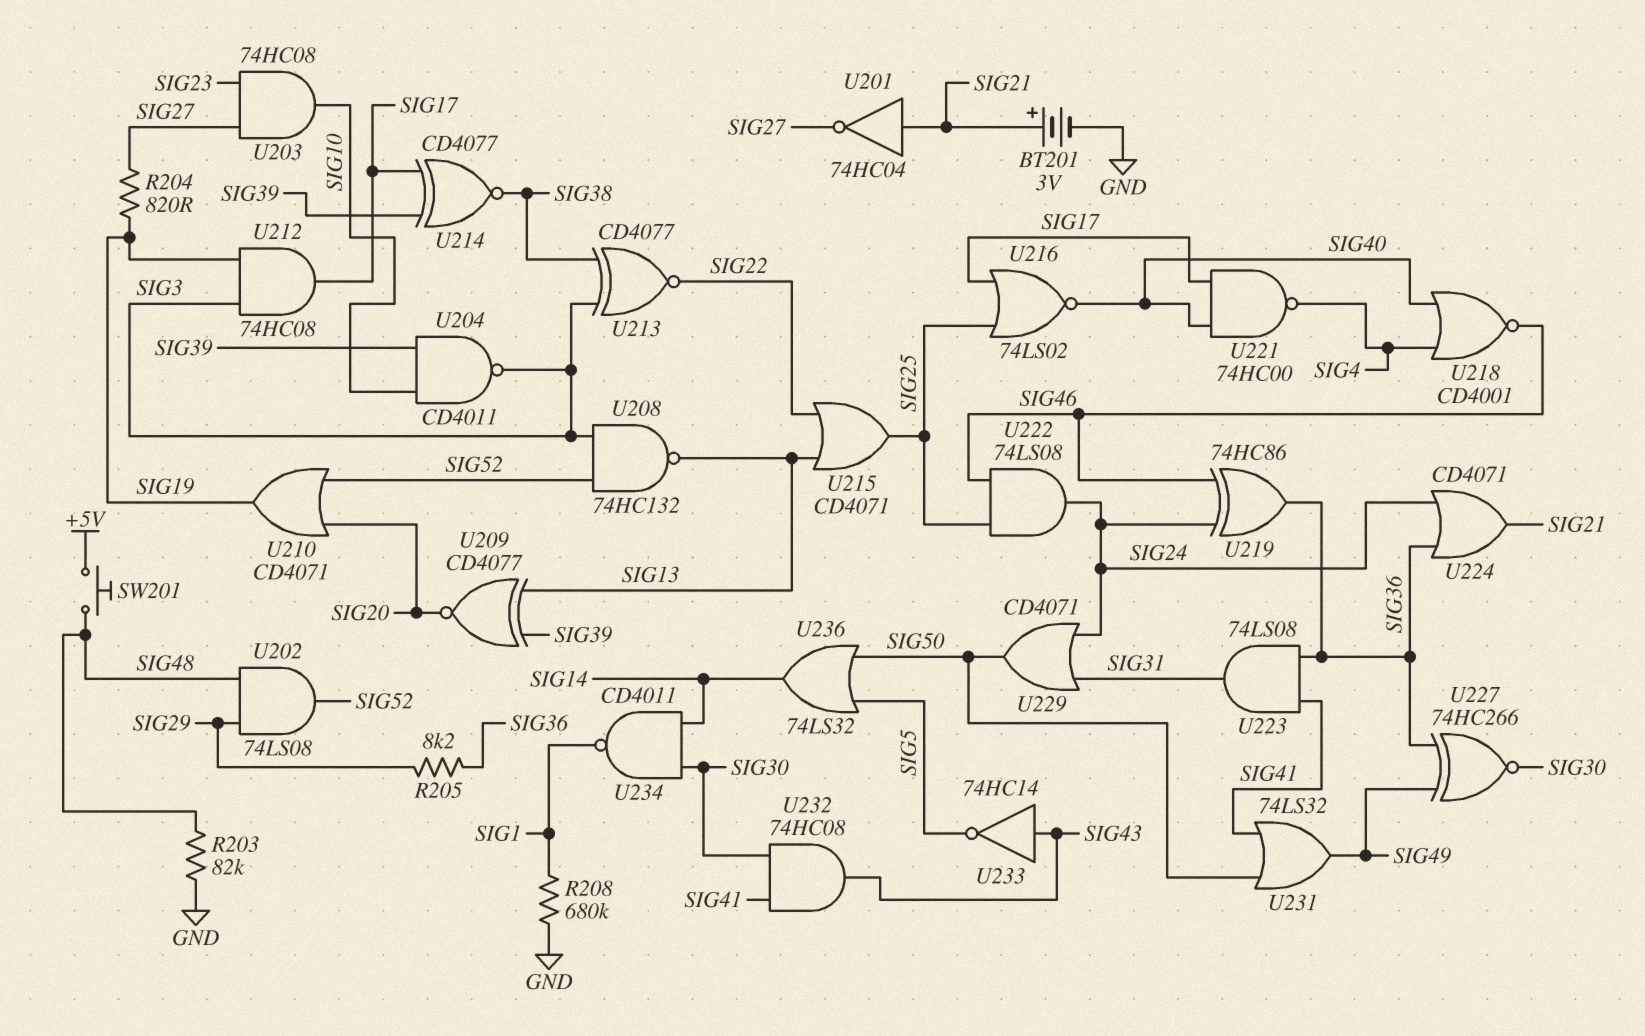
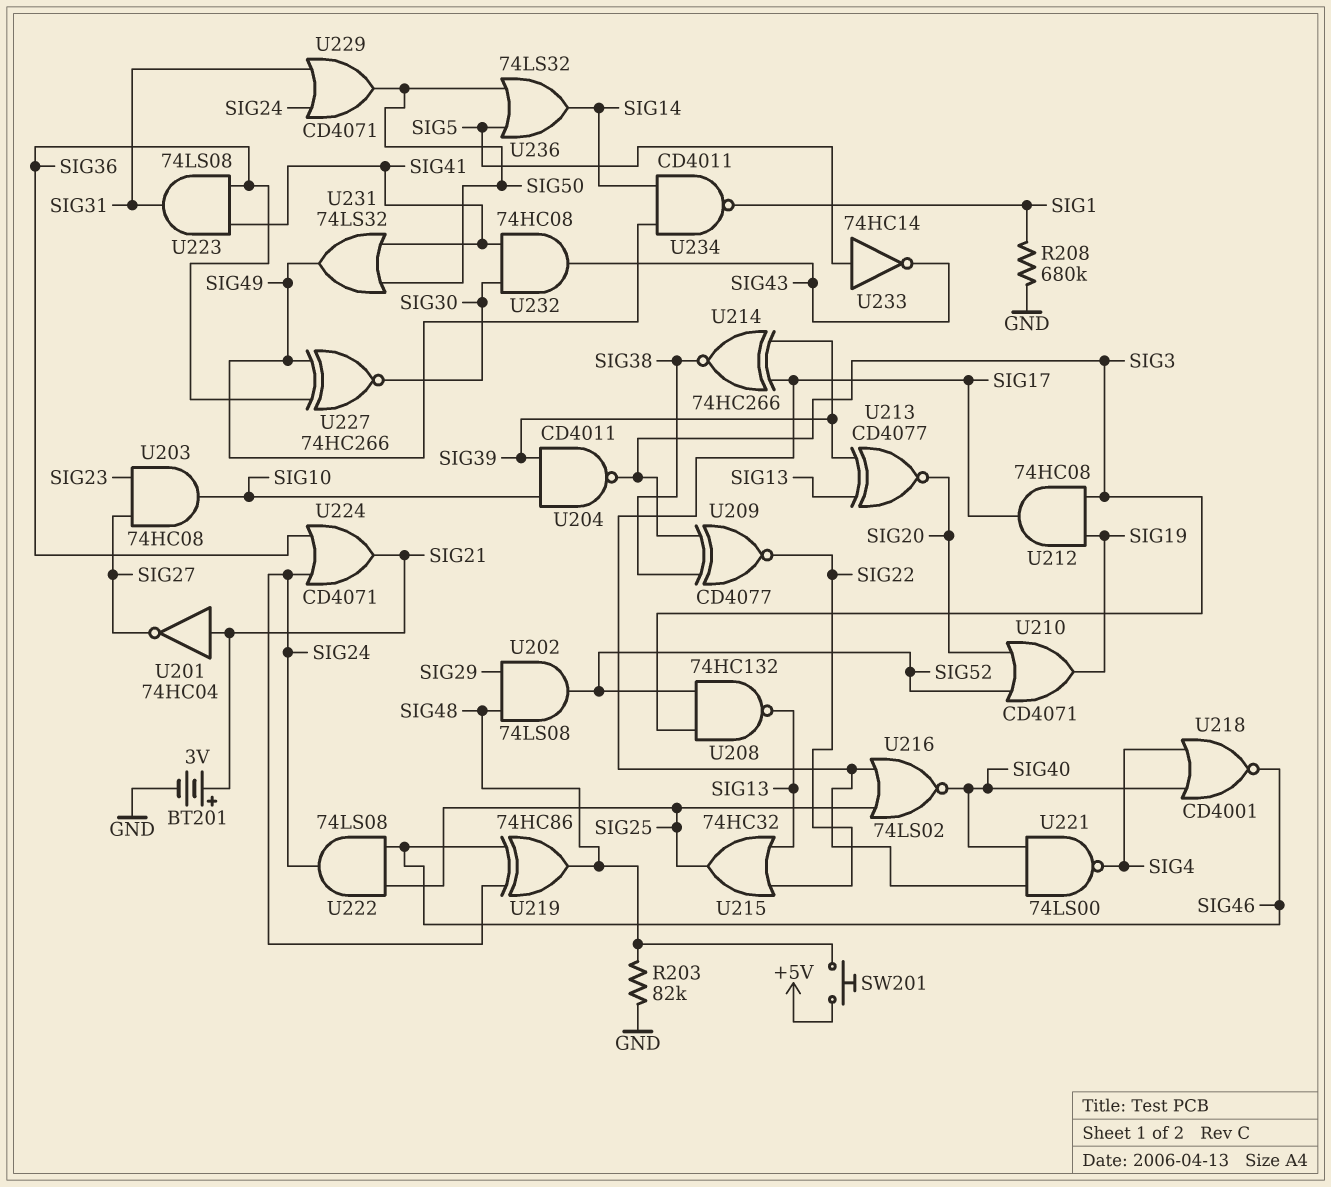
R204: 820 (SIG19, SIG27) -> none
R205: 8.2k (SIG29, SIG36) -> none
U209: XNOR CD4077 (in SIG13, in SIG39, out SIG20) -> XNOR CD4077 (in SIG3, in SIG38, out SIG22)
U213: XNOR CD4077 (in SIG3, in SIG38, out SIG22) -> XNOR CD4077 (in SIG13, in SIG39, out SIG20)
U214: XNOR CD4077 (in SIG17, in SIG39, out SIG38) -> XNOR 74HC266 (in SIG17, in SIG39, out SIG38)
U215: OR CD4071 (in SIG13, in SIG22, out SIG25) -> OR 74HC32 (in SIG13, in SIG22, out SIG25)
U219: XOR 74HC86 (in SIG24, in SIG46, out SIG36) -> XOR 74HC86 (in SIG24, in SIG46, out SIG48)
U221: NAND 74HC00 (in SIG17, in SIG40, out SIG4) -> NAND 74LS00 (in SIG17, in SIG40, out SIG4)
U233: NOT 74HC14 (in SIG43, out SIG5) -> NOT 74HC14 (in SIG5, out SIG43)
U234: NAND CD4011 (in SIG14, in SIG30, out SIG1) -> NAND CD4011 (in SIG14, in SIG49, out SIG1)

